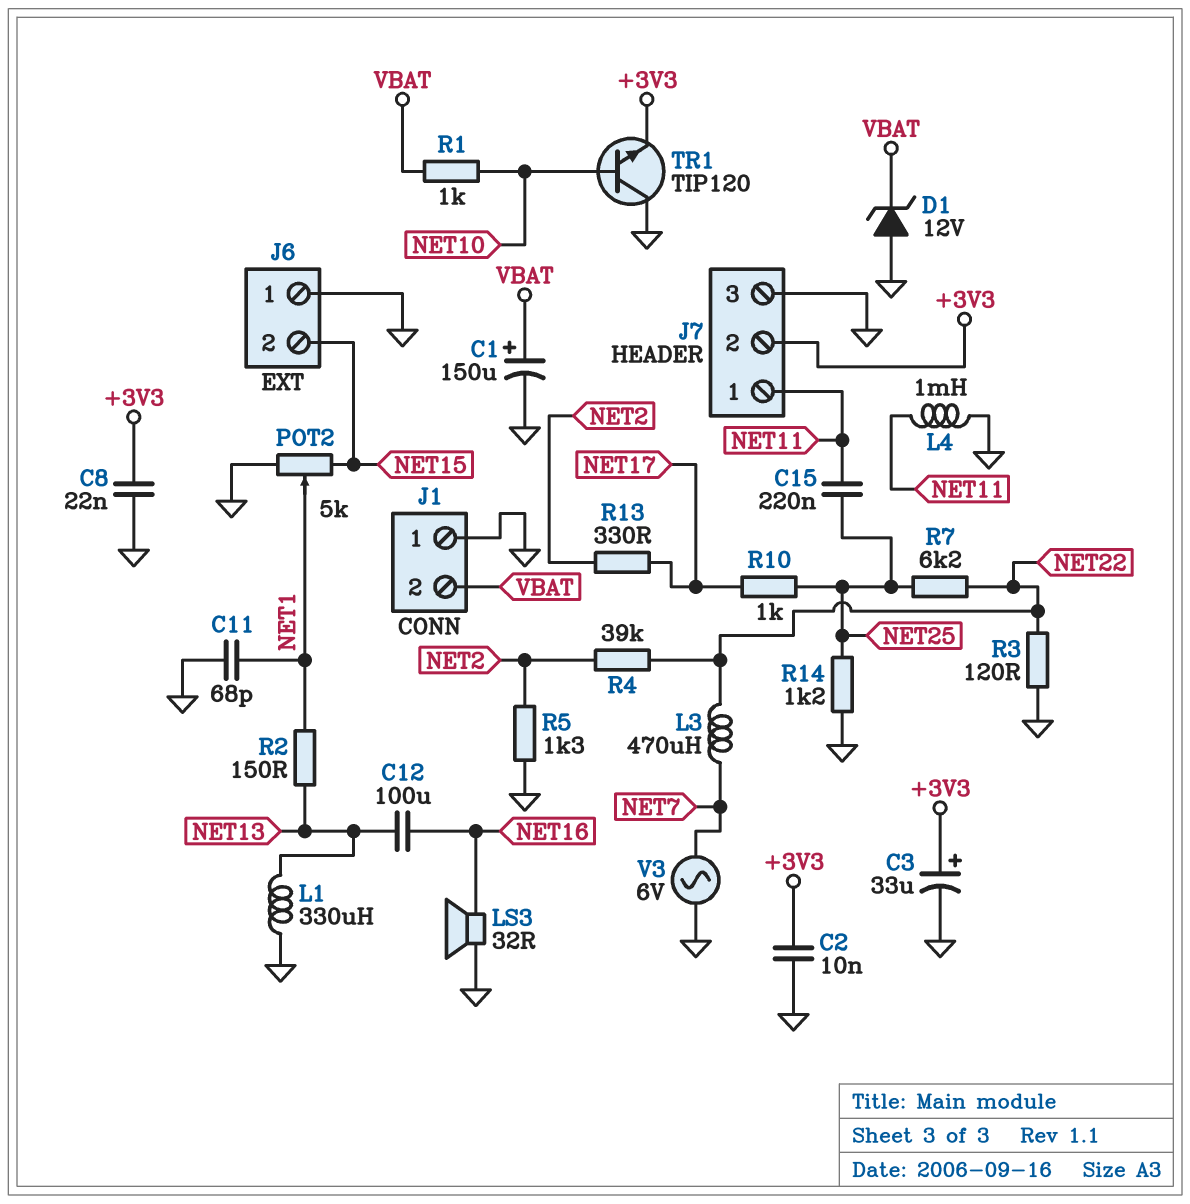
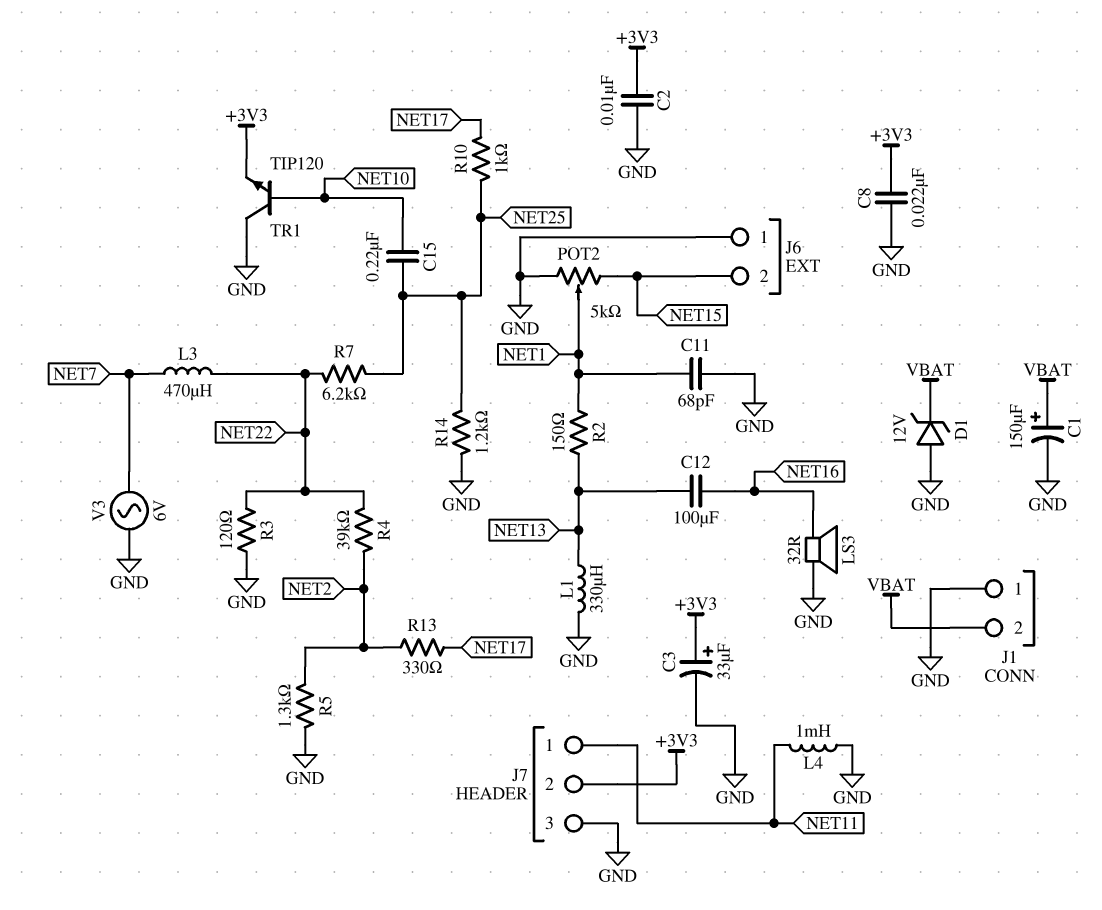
C15: 220nF (NET11, NET25) -> 220nF (NET10, NET25)
R1: 1k (NET10, VBAT) -> none

